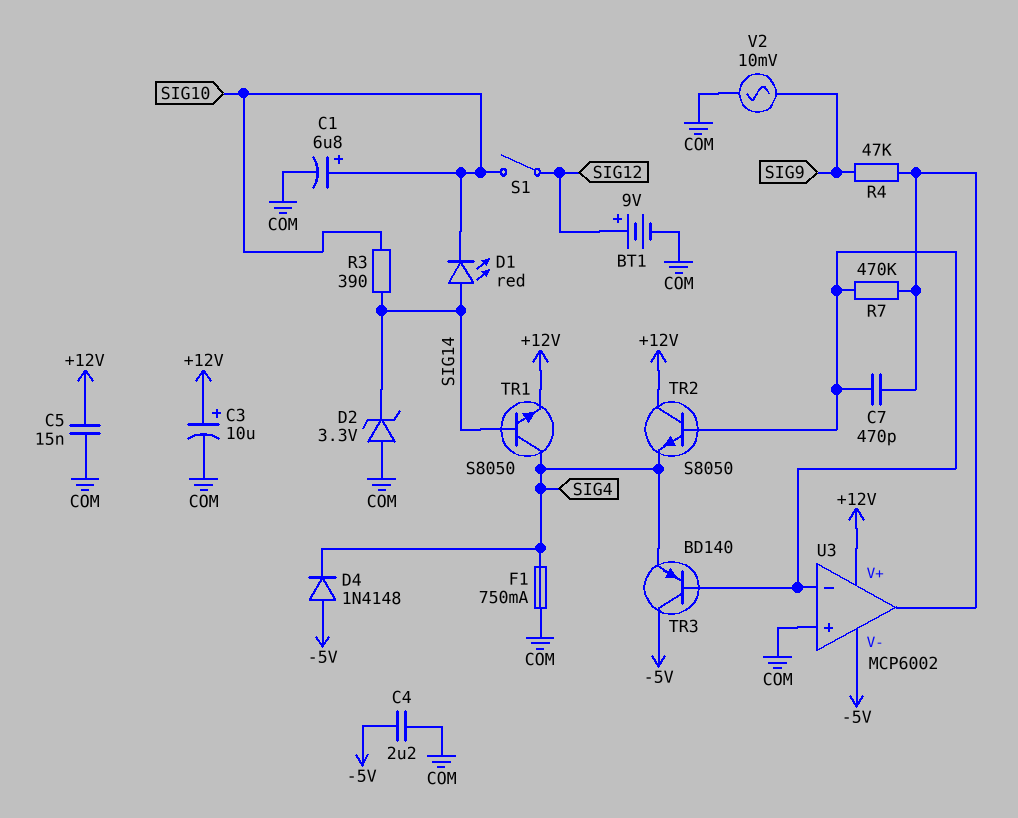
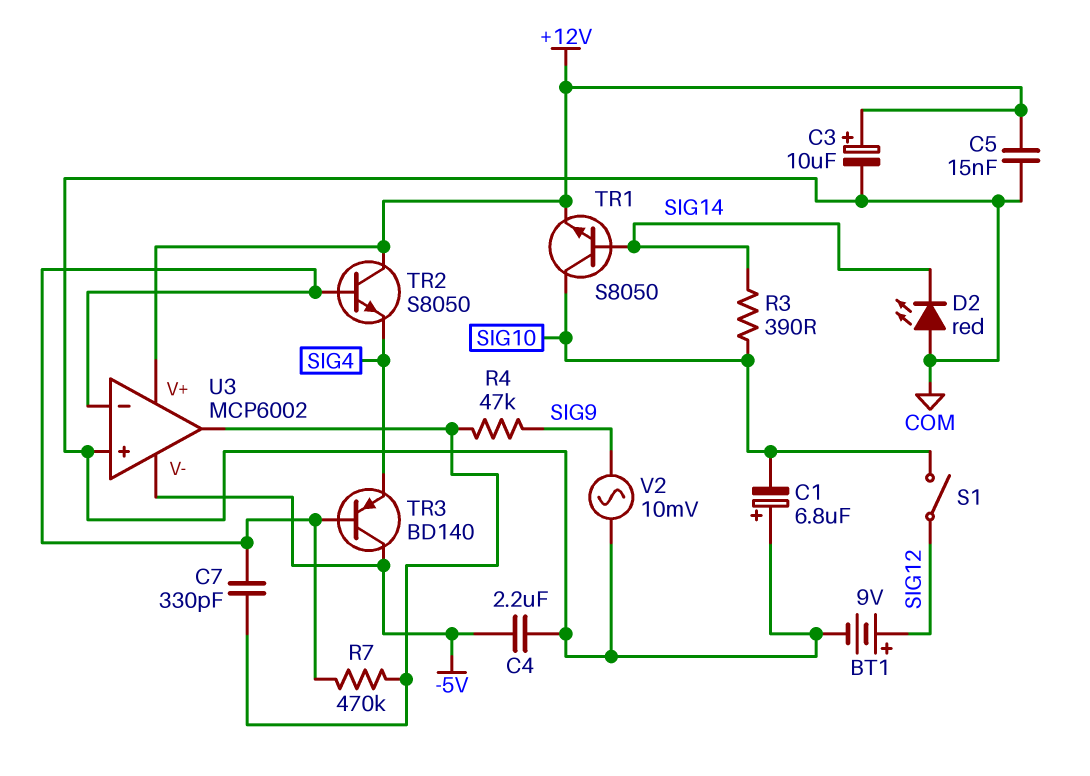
C1: 6.8uF (plus SIG10, minus COM) -> 6.8uF (plus COM, minus SIG10)
C7: 470pF (U3/in-, U3/out) -> 330pF (U3/in-, U3/out)
D1: LED red (A SIG14, K SIG10) -> none
D2: zener 3.3V (A COM, K SIG14) -> LED red (A COM, K SIG14)
D4: diode 1N4148 (A -5V, K SIG4) -> none
F1: 750mA (COM, SIG4) -> none
TR1: NPN S8050 (B SIG14, C SIG4, E +12V) -> NPN S8050 (B SIG14, C SIG10, E +12V)

